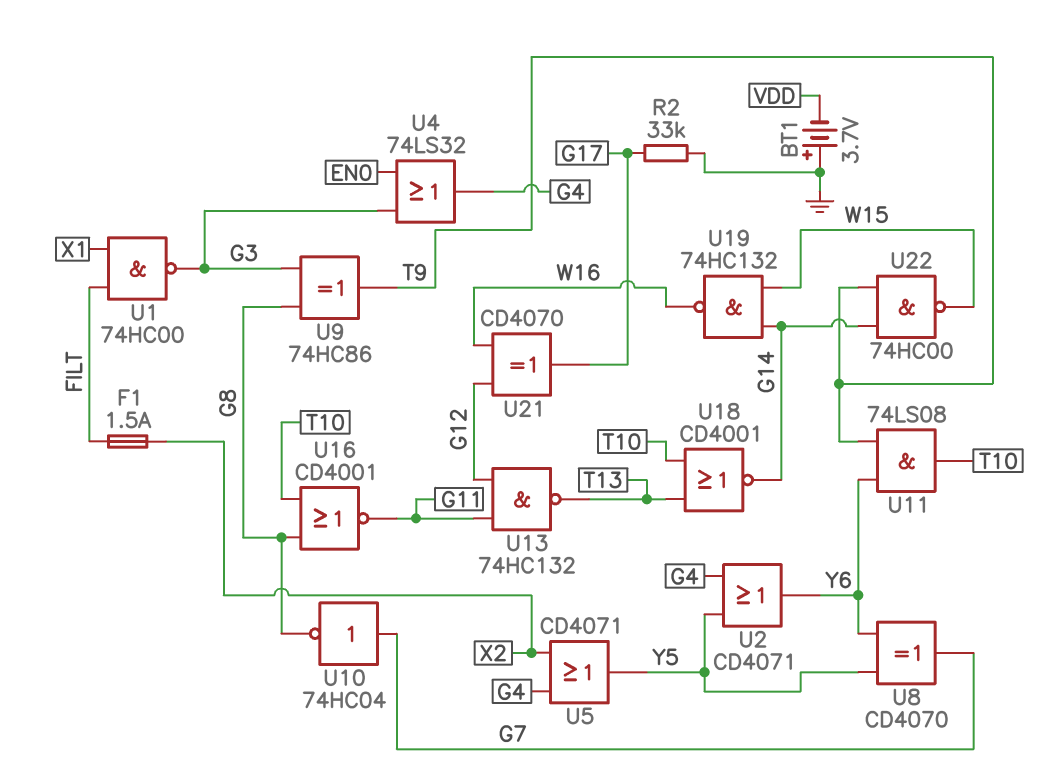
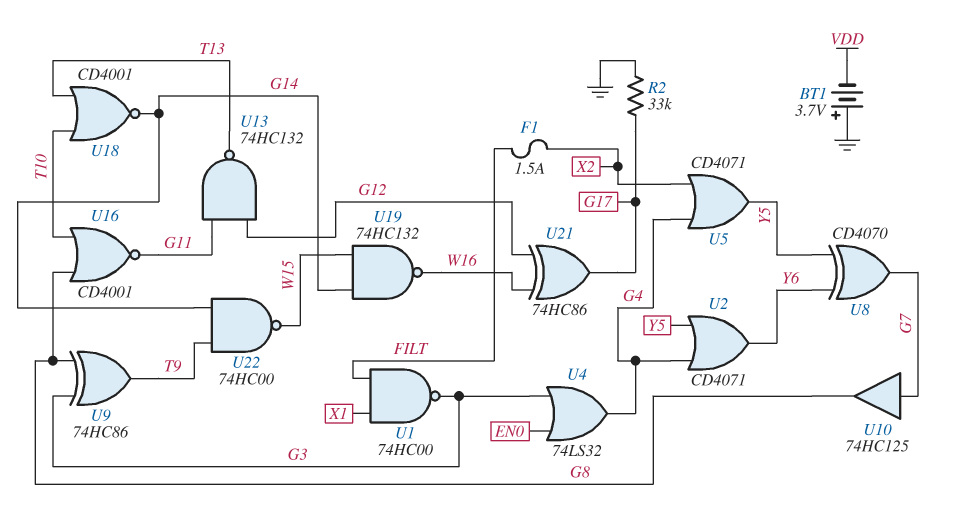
U10: NOT 74HC04 (in G7, out G8) -> buffer 74HC125 (in G7, out G8)
U11: AND 74LS08 (in T9, in Y6, out T10) -> none
U21: XOR CD4070 (in G12, in W16, out G17) -> XOR 74HC86 (in G12, in W16, out G17)

